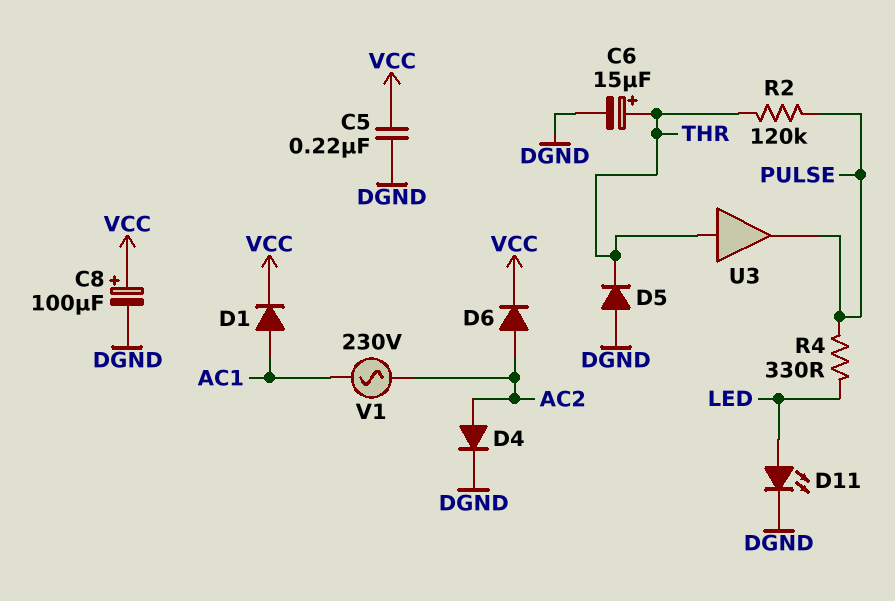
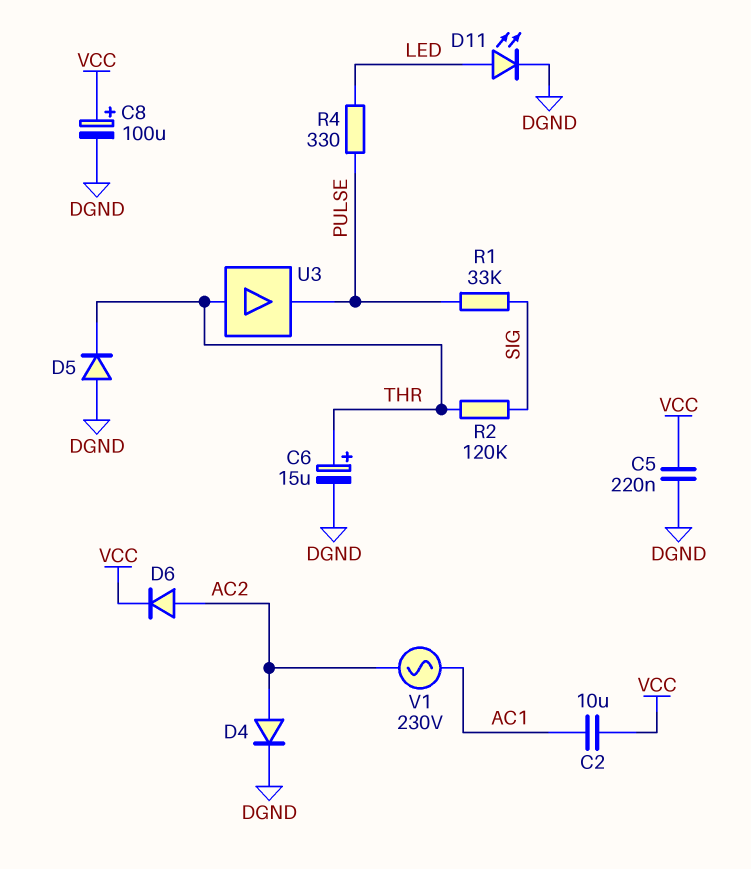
C2: none -> 10uF (AC1, VCC)
D1: diode (A AC1, K VCC) -> none
R1: none -> 33k (PULSE, SIG)
R2: 120k (PULSE, THR) -> 120k (SIG, THR)

